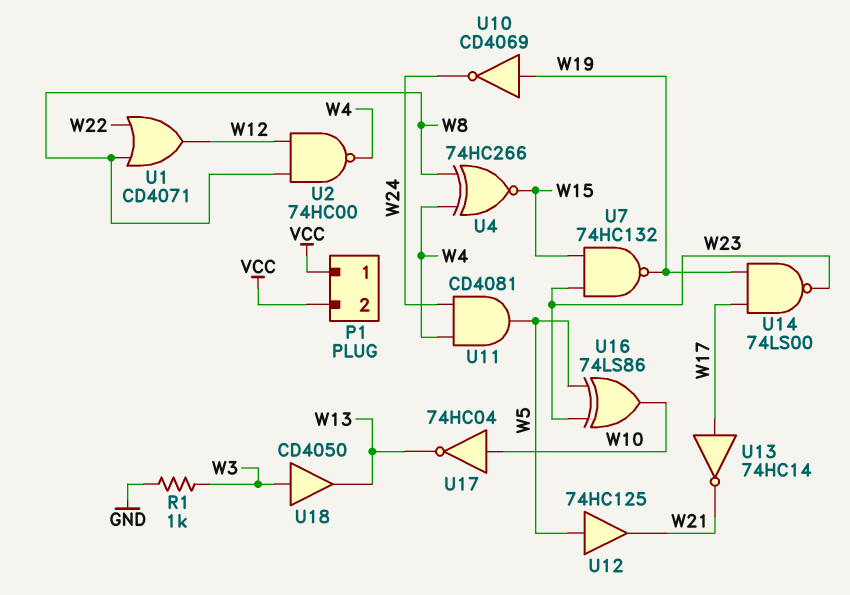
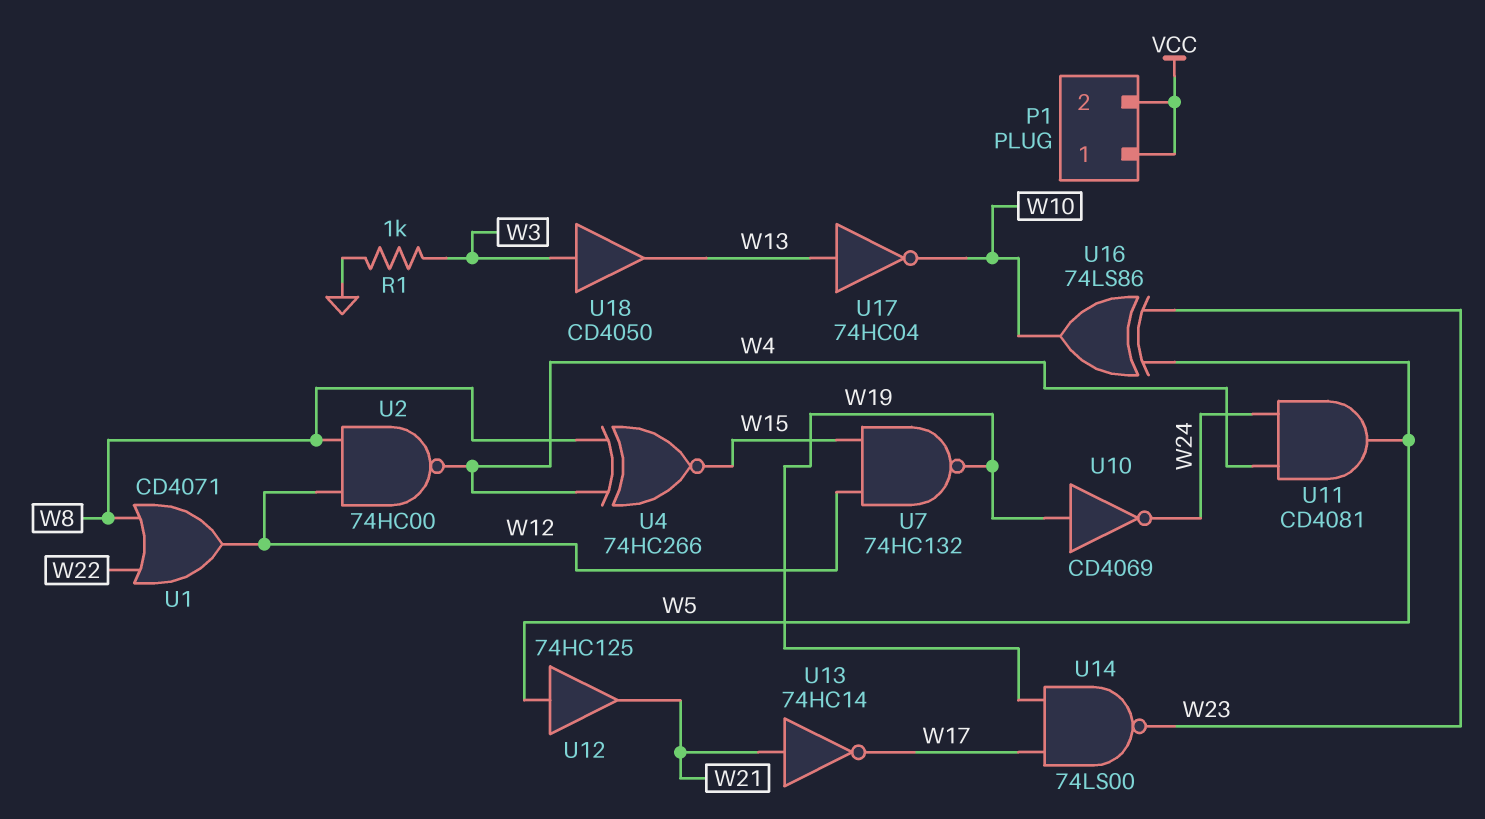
U7: NAND 74HC132 (in W15, in W23, out W19) -> NAND 74HC132 (in W12, in W15, out W19)
U13: NOT 74HC14 (in W17, out W21) -> NOT 74HC14 (in W21, out W17)
U17: NOT 74HC04 (in W10, out W13) -> NOT 74HC04 (in W13, out W10)

